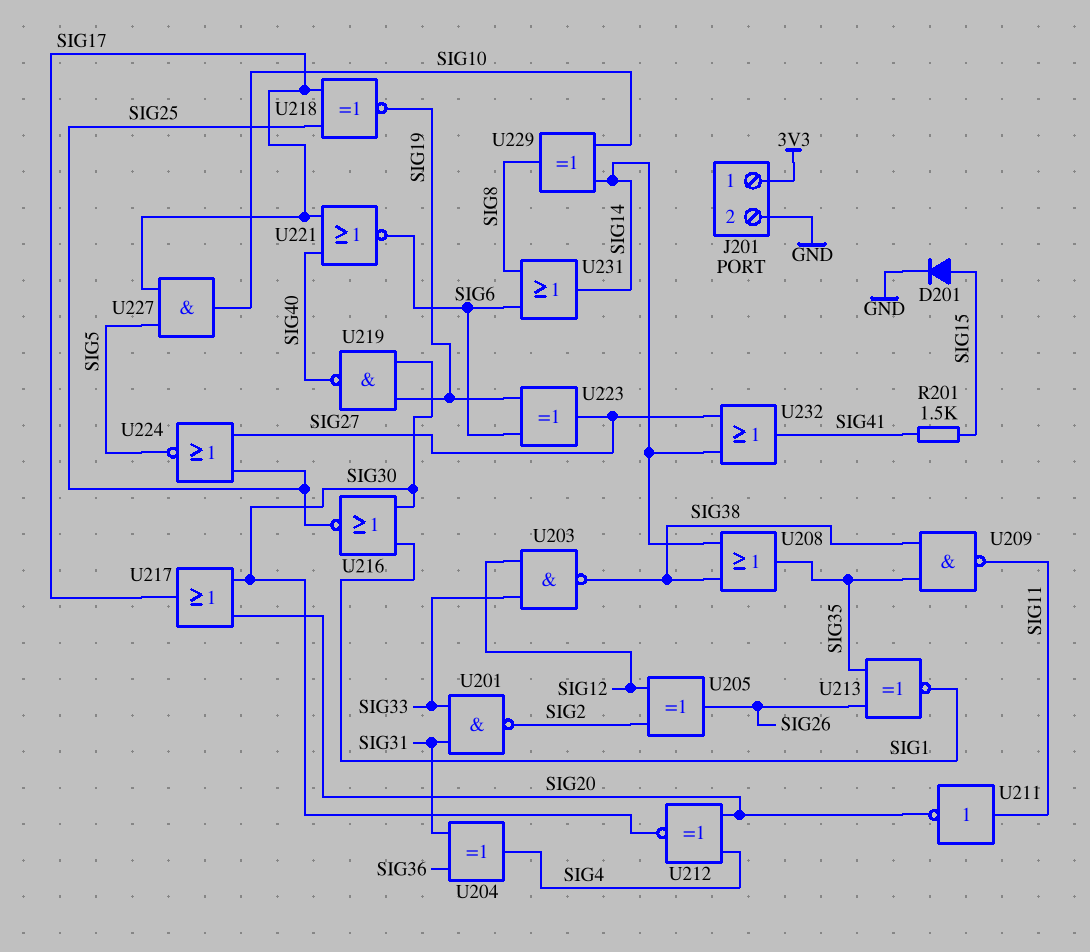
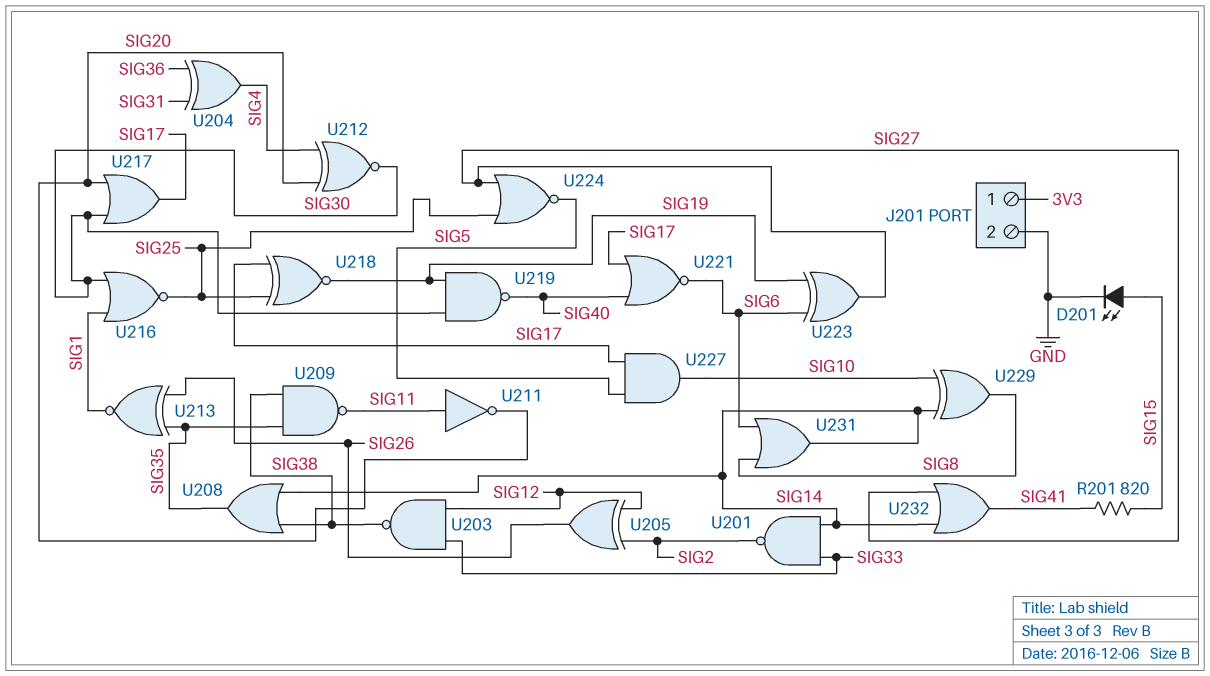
D201: diode (A SIG15, K GND) -> LED (A SIG15, K GND)
R201: 1.5k (SIG15, SIG41) -> 820 (SIG15, SIG41)
U201: NAND (in SIG31, in SIG33, out SIG2) -> NAND (in SIG14, in SIG33, out SIG2)

